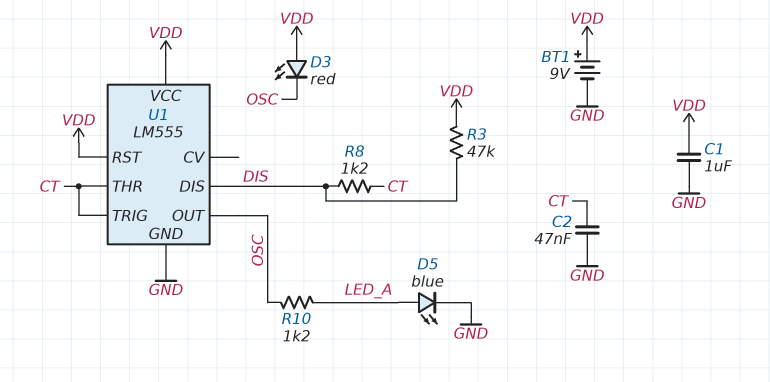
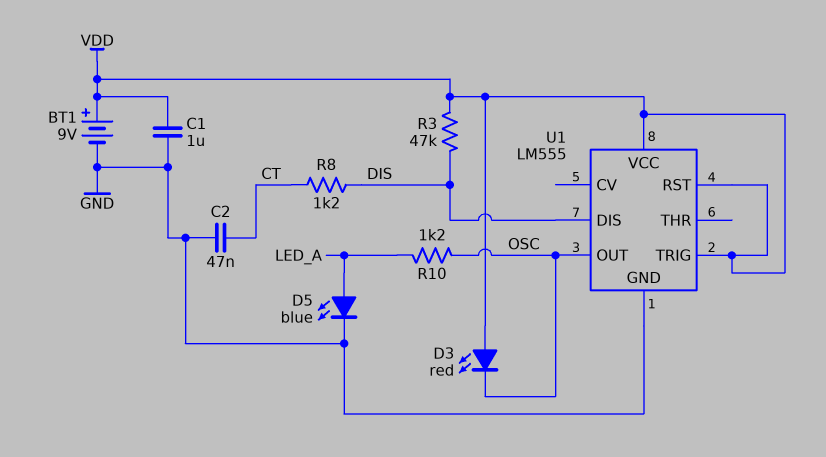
U1 pin THR: CT -> none
U1 pin TRIG: CT -> VDD

